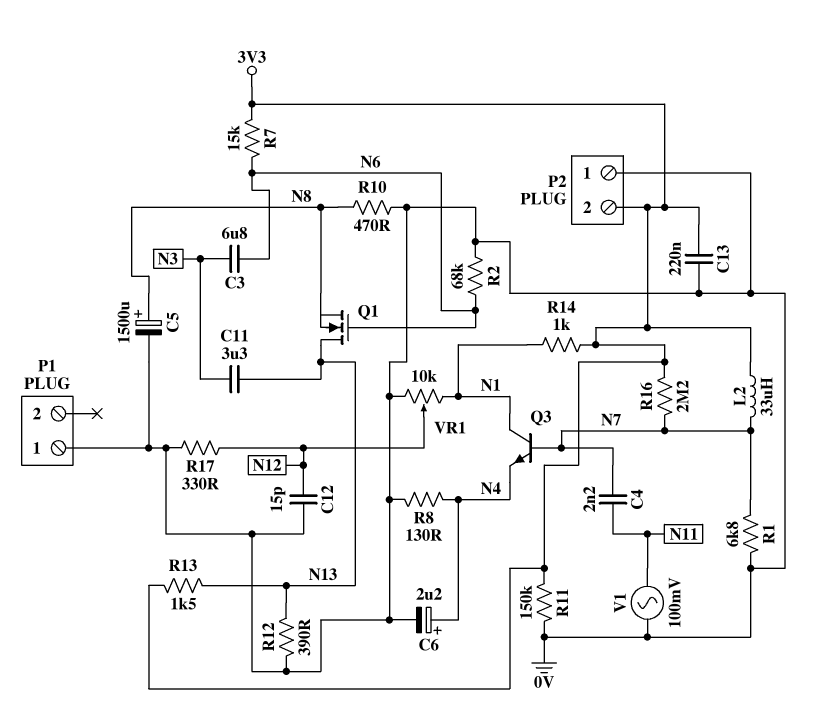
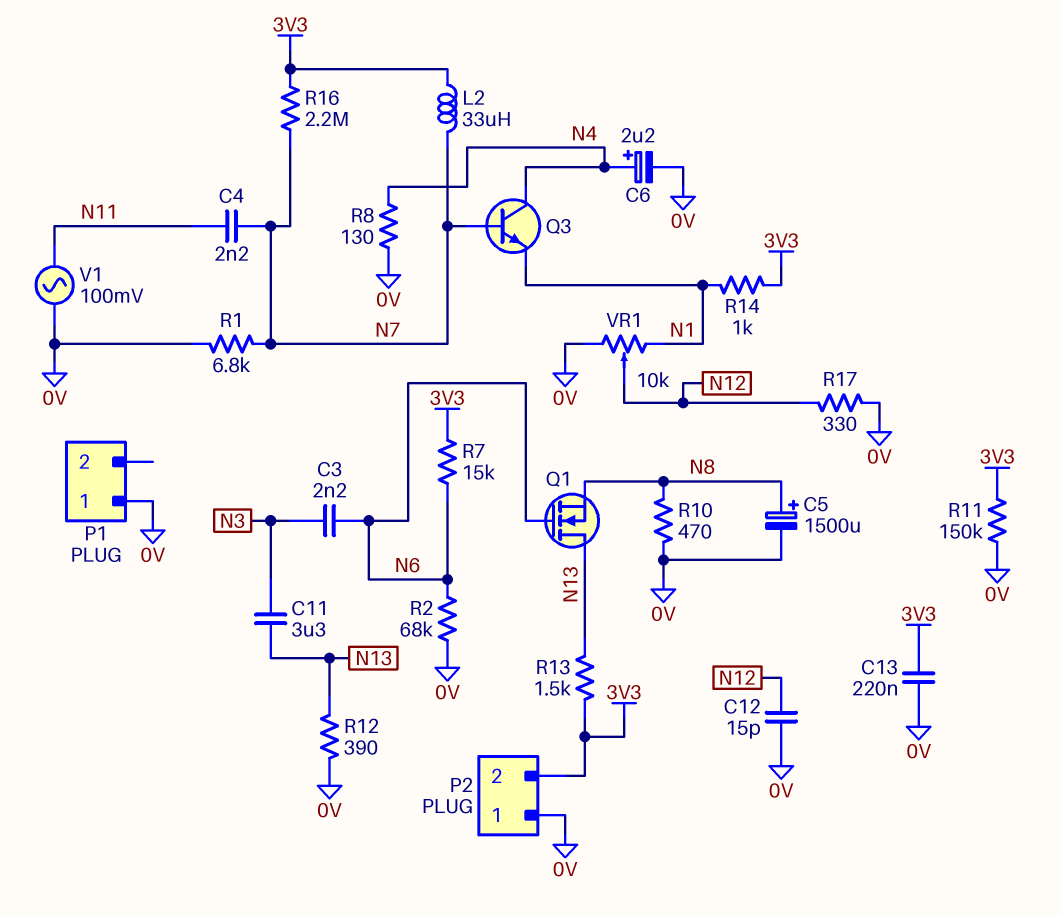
C3: 6.8uF (N3, N6) -> 2.2nF (N3, N6)
Q3: NPN (B N7, C N1, E N4) -> NPN (B N7, C N4, E N1)

